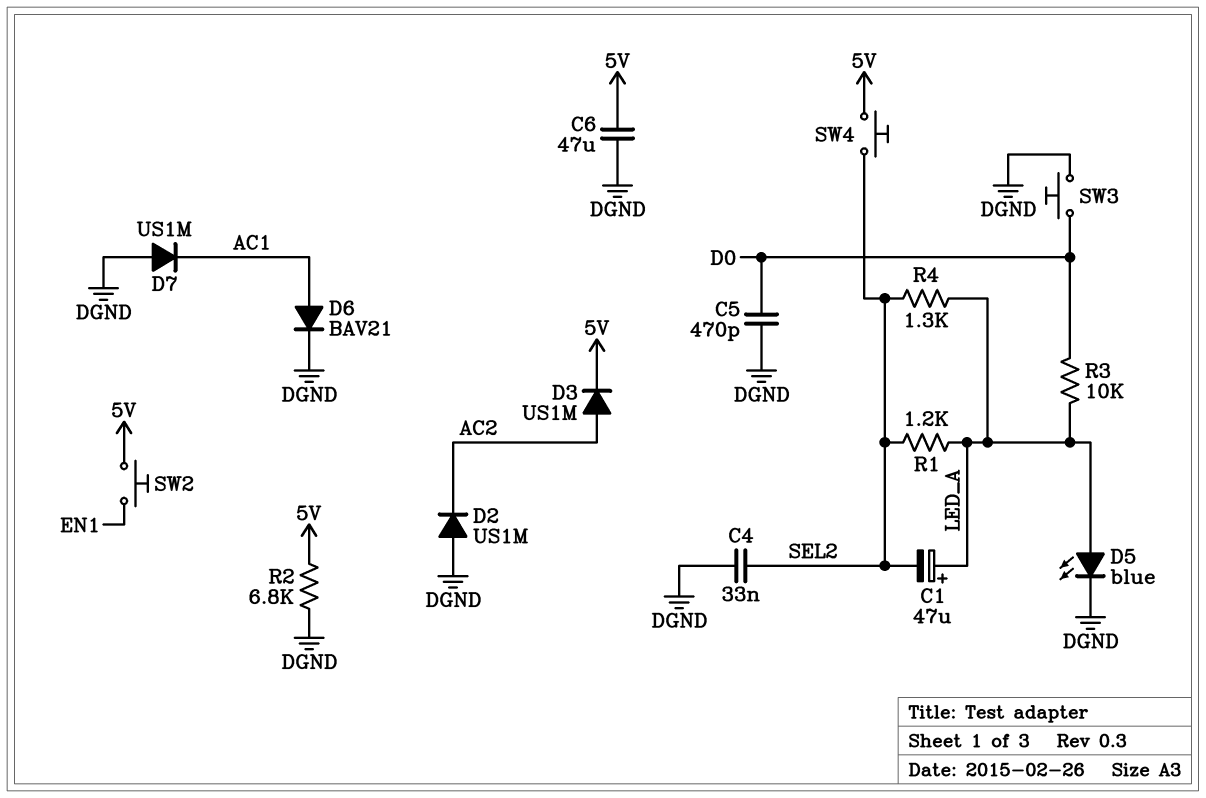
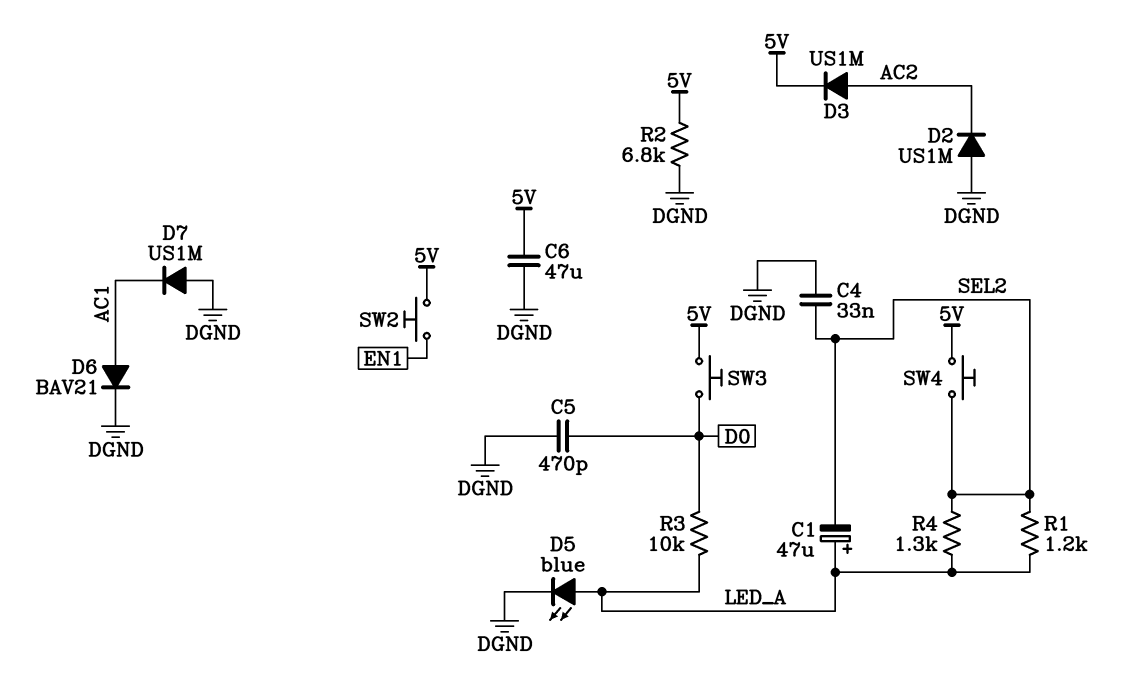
SW3: button (D0, DGND) -> button (5V, D0)

